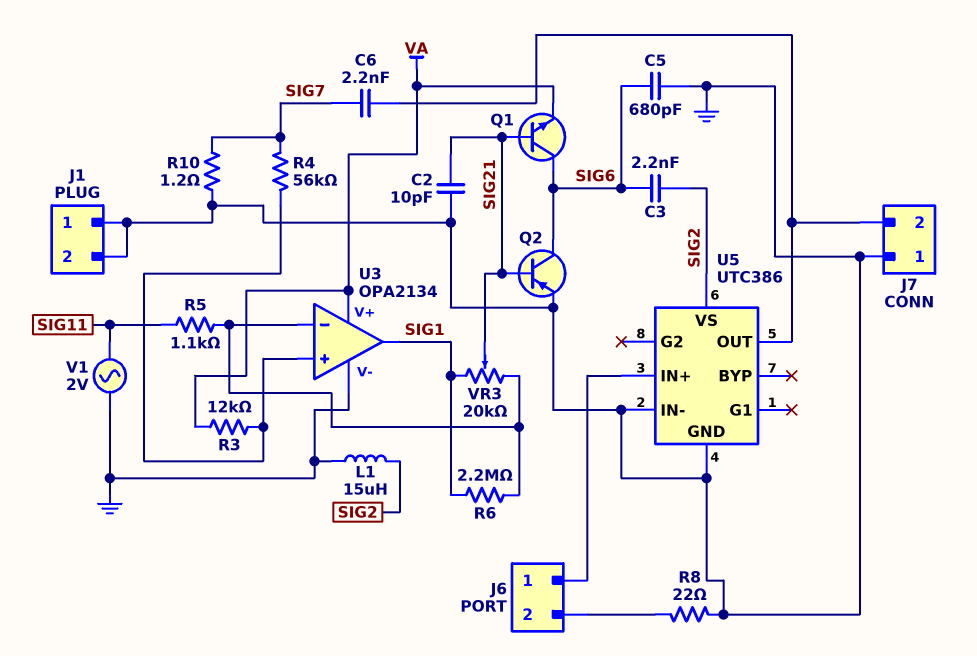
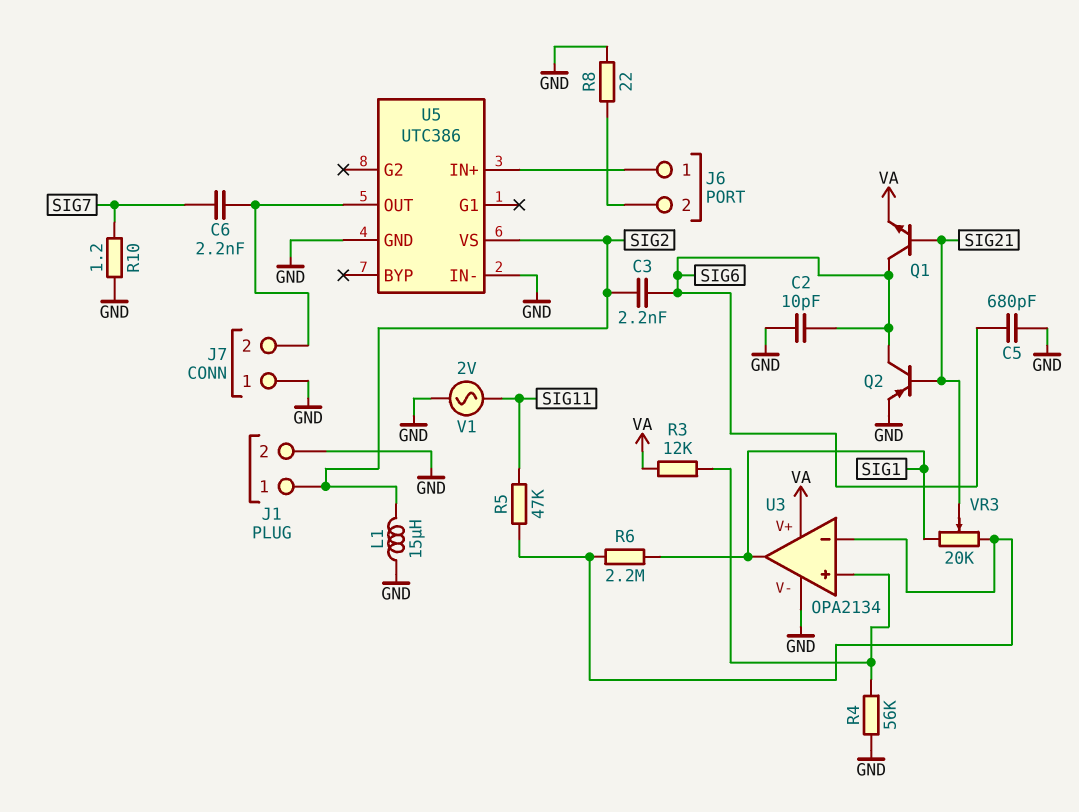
C2: 10pF (GND, SIG21) -> 10pF (GND, SIG6)
J1 pin 1: GND -> SIG2
R4: 56k (SIG7, U3/in+) -> 56k (GND, U3/in+)
R5: 1.1k (SIG11, U3/in-) -> 47k (SIG11, U3/in-)

